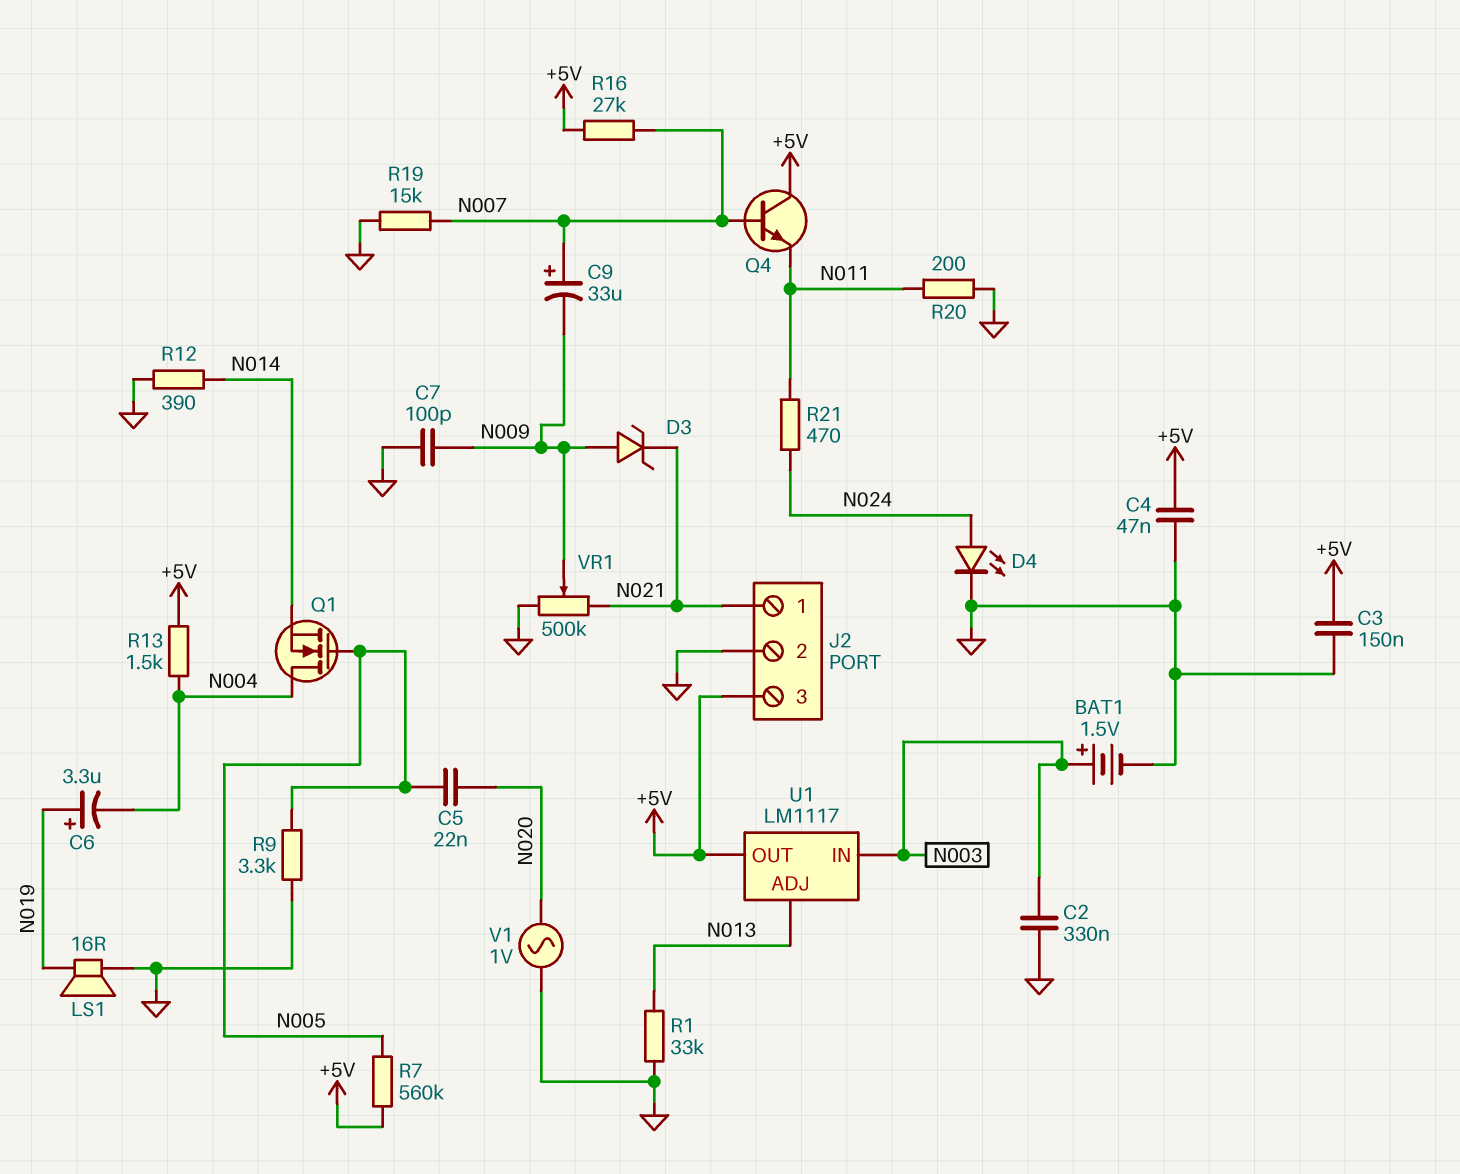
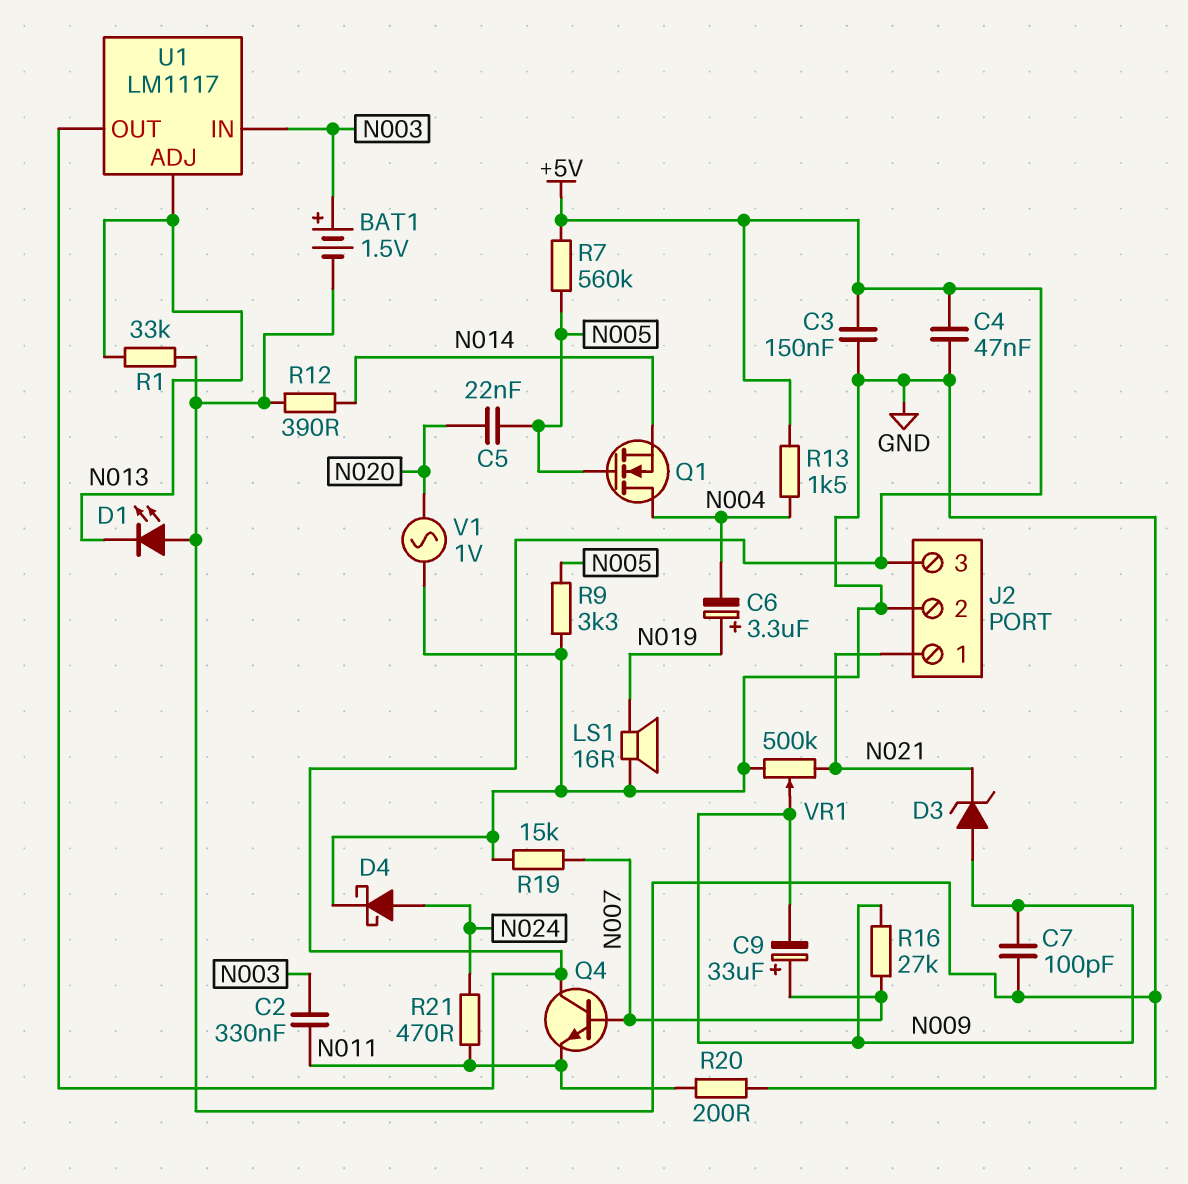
C2: 330nF (GND, N003) -> 330nF (N003, N011)
D1: none -> LED (A GND, K N013)
D4: LED (A N024, K GND) -> schottky (A N024, K GND)
R16: 27k (+5V, N007) -> 27k (N007, N009)

